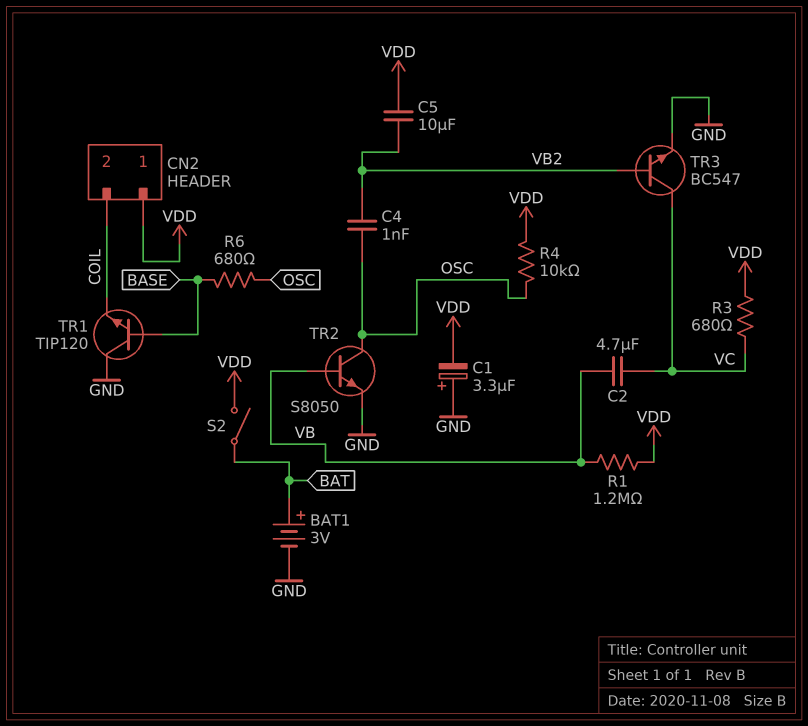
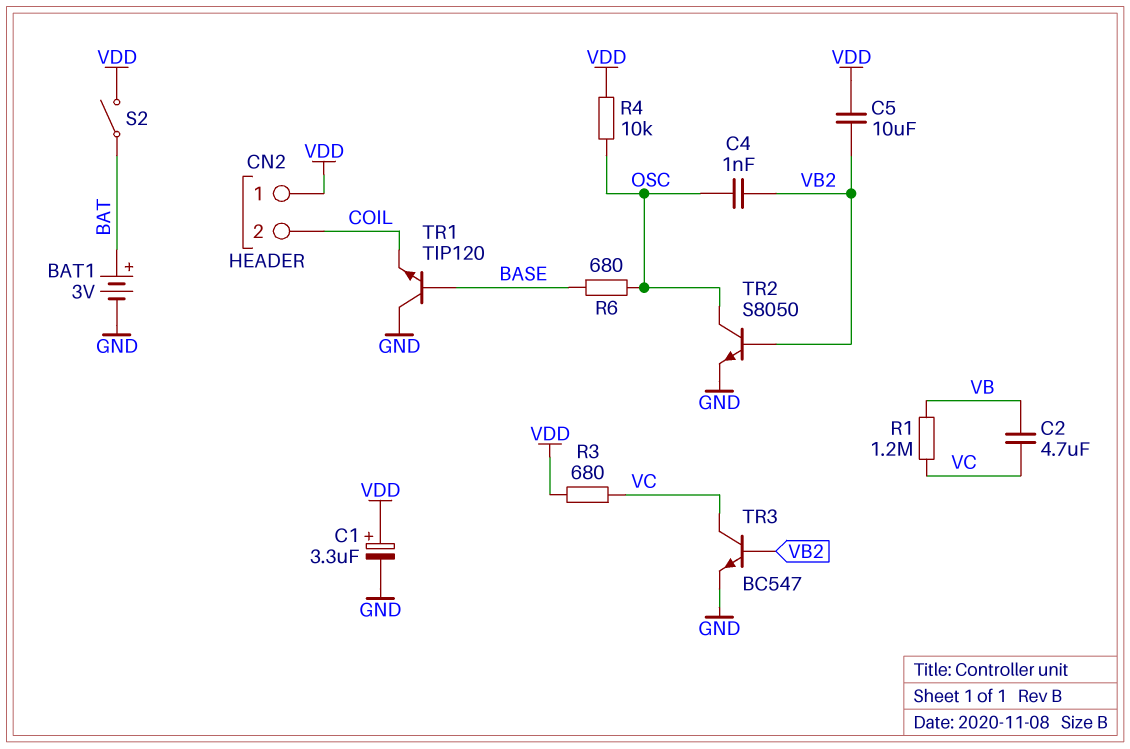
C1: 3.3uF (plus GND, minus VDD) -> 3.3uF (plus VDD, minus GND)
R1: 1.2M (VB, VDD) -> 1.2M (VB, VC)
TR2: NPN S8050 (B VB, C OSC, E GND) -> NPN S8050 (B VB2, C OSC, E GND)

